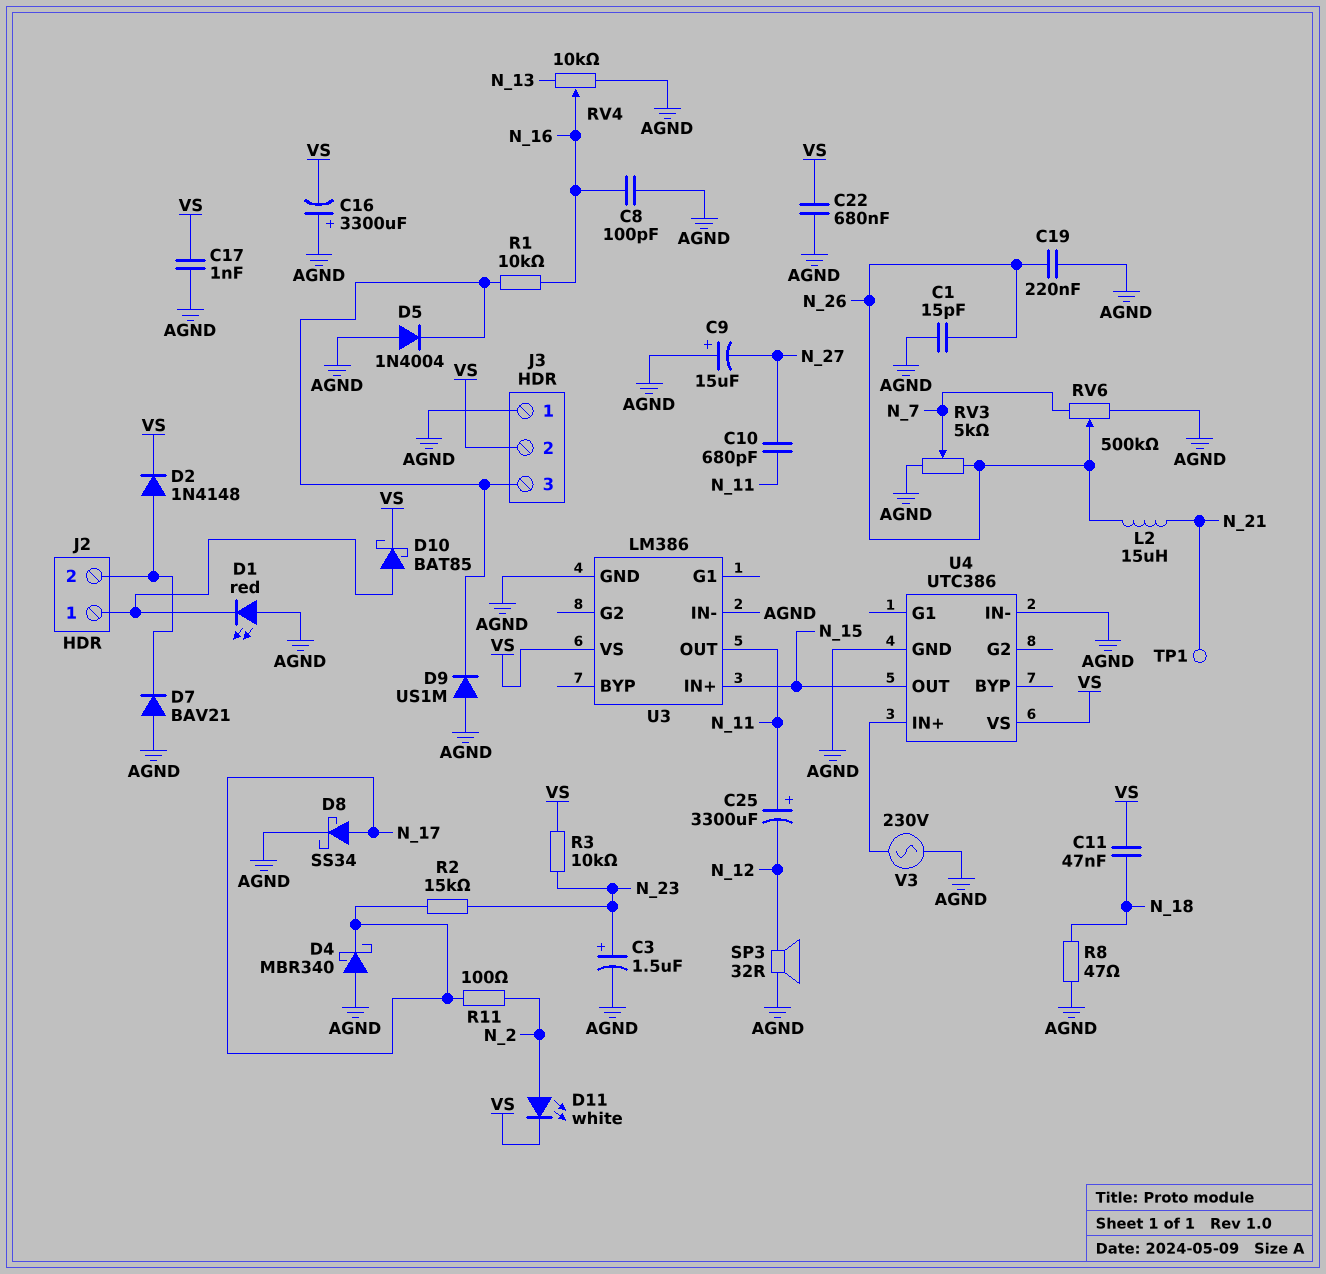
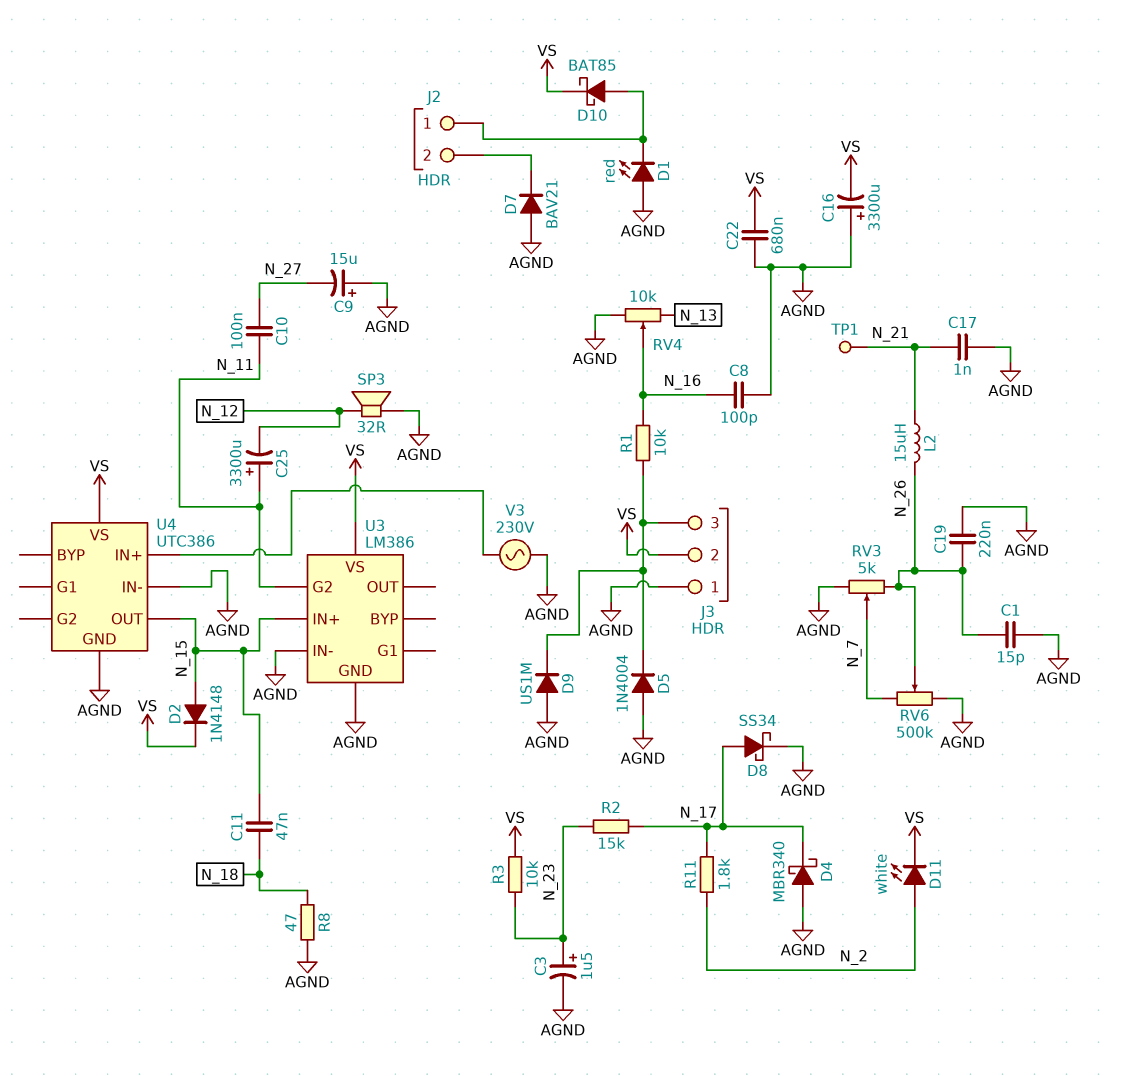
C10: 680pF (N_11, N_27) -> 100nF (N_11, N_27)
C11: 47nF (N_18, VS) -> 47nF (N_15, N_18)
C17: 1nF (AGND, VS) -> 1nF (AGND, N_21)
D2: diode 1N4148 (A J2/2, K VS) -> diode 1N4148 (A N_15, K VS)
R11: 100 (N_2, N_17) -> 1.8k (N_2, N_17)
U3 pin G2: none -> N_11
U3 pin OUT: N_11 -> none

